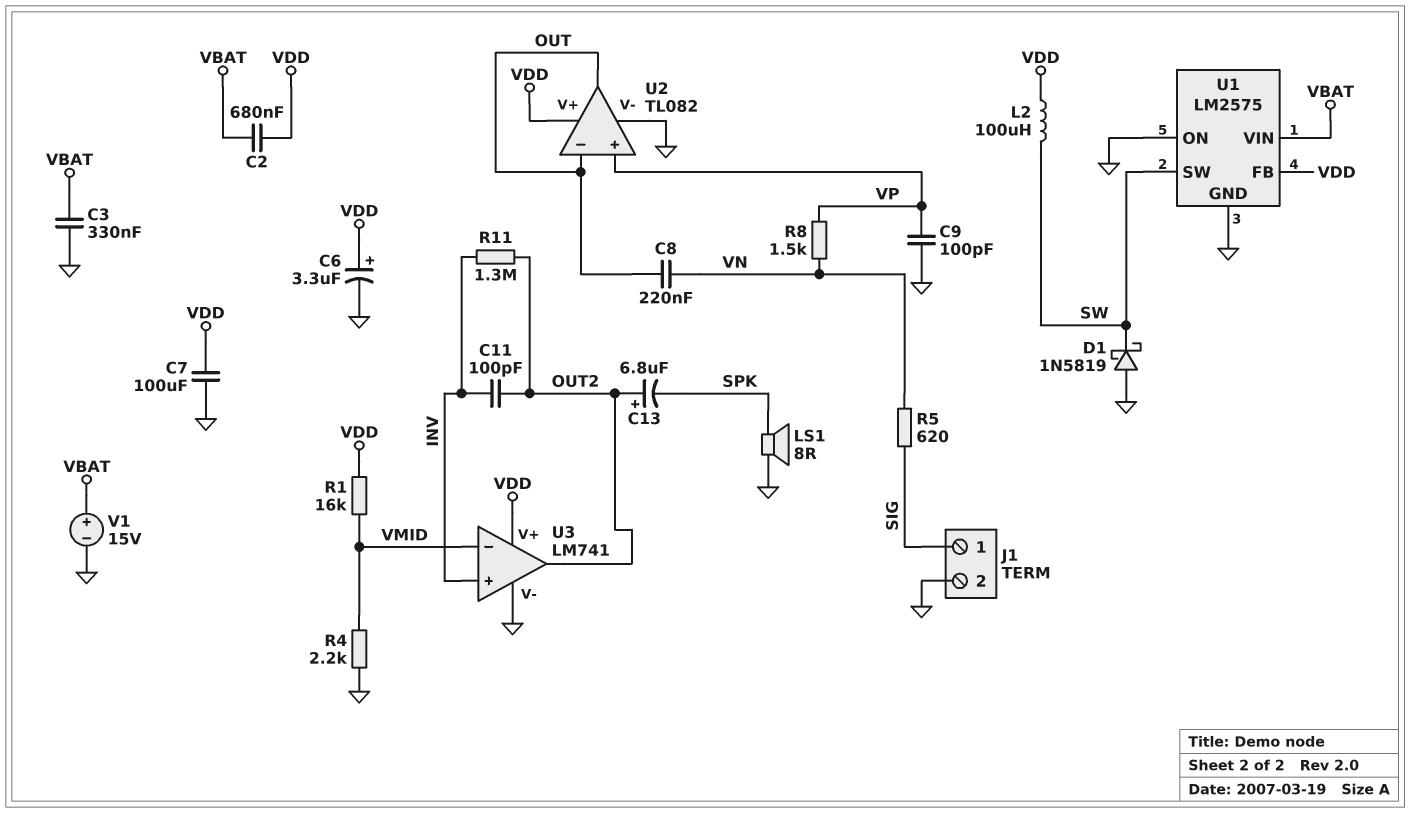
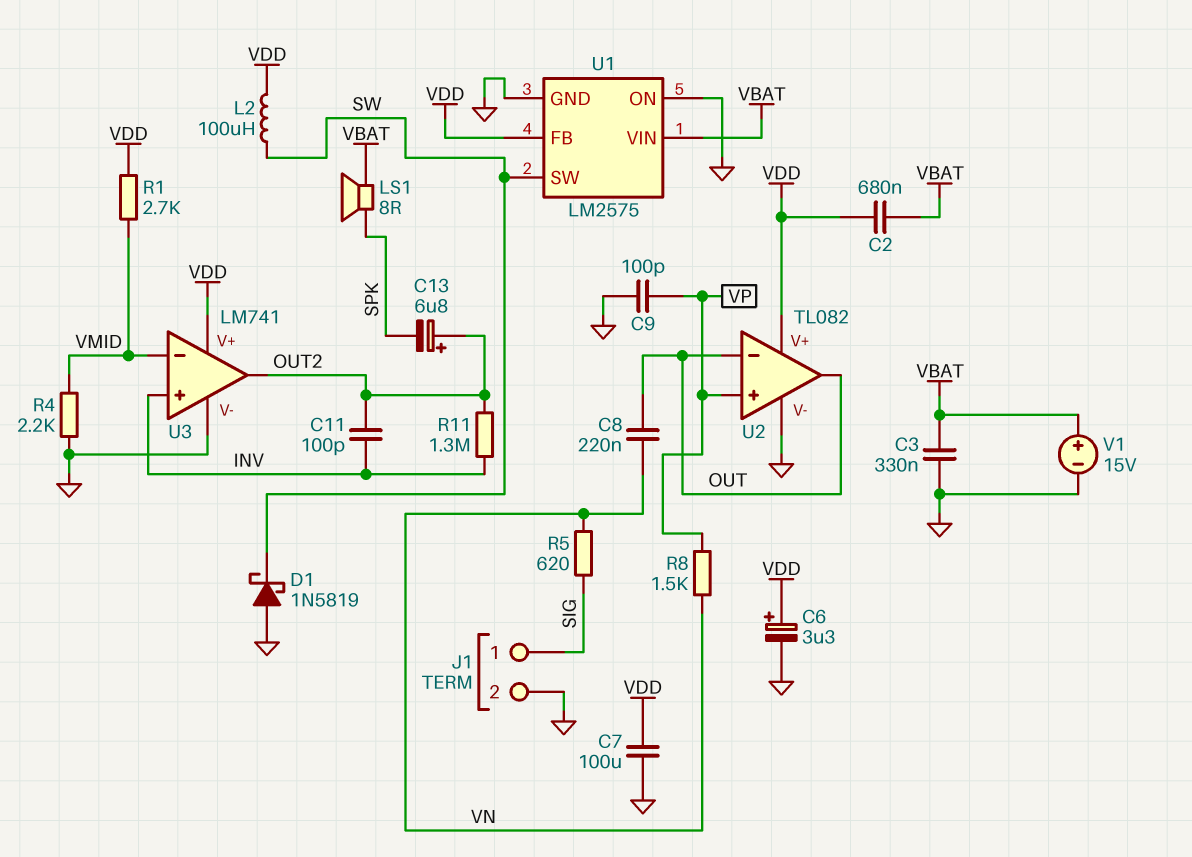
LS1: speaker 8R (GND, SPK) -> speaker 8R (SPK, VBAT)
R1: 16k (VDD, VMID) -> 2.7k (VDD, VMID)

